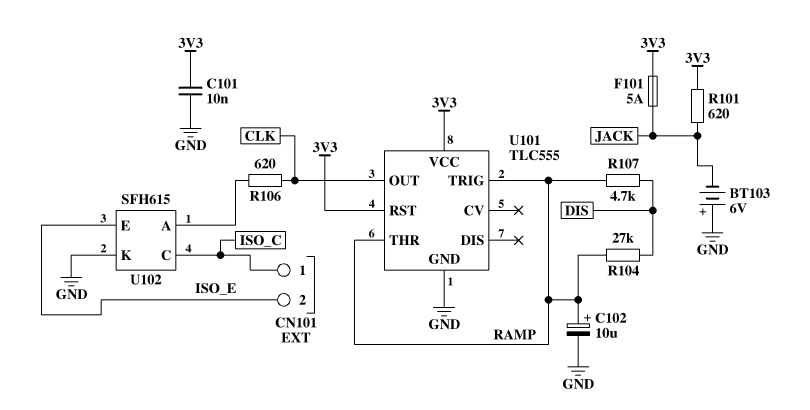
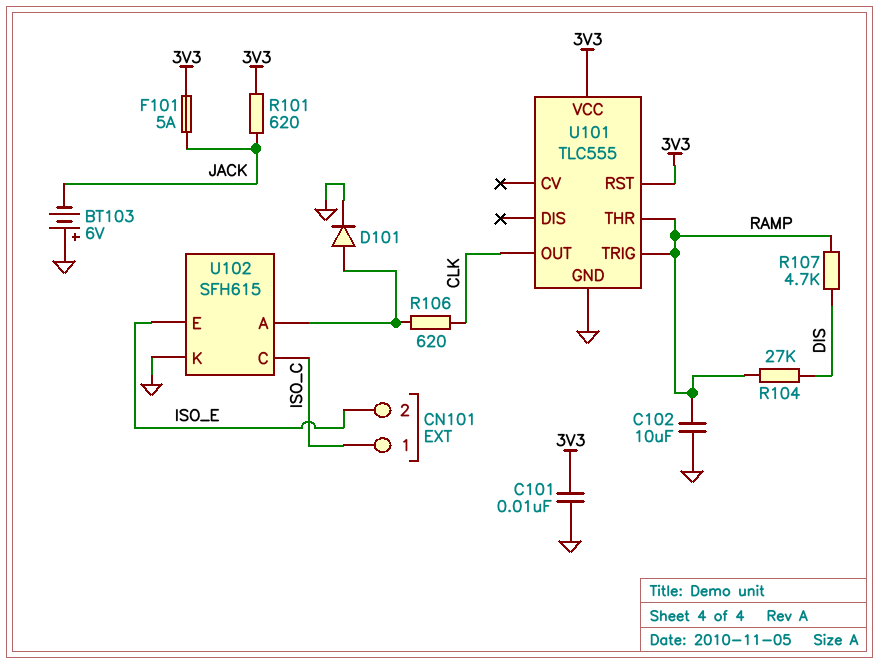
C102: 10uF (plus RAMP, minus GND) -> 10uF (GND, RAMP)
D101: none -> diode (A U102/A, K GND)

